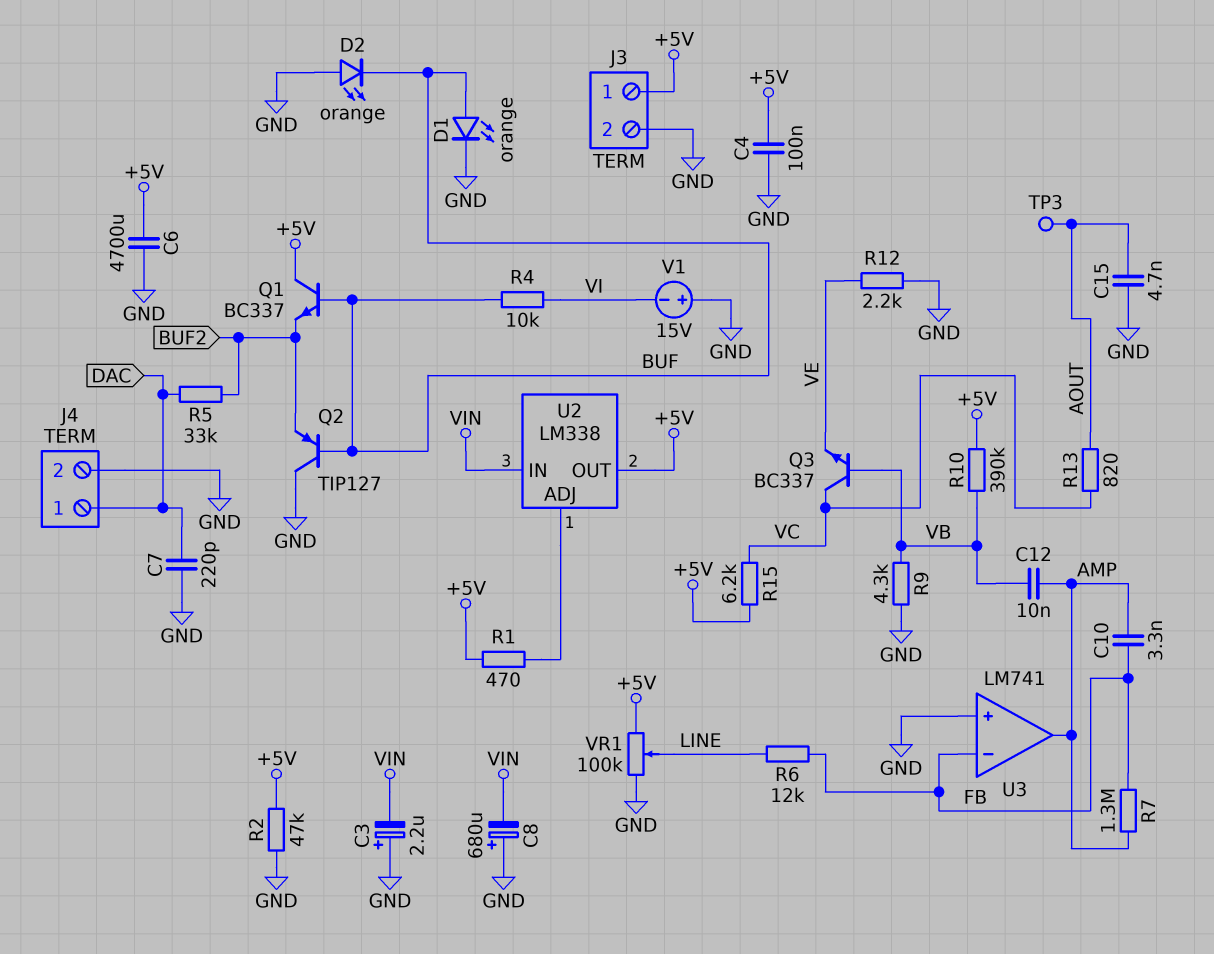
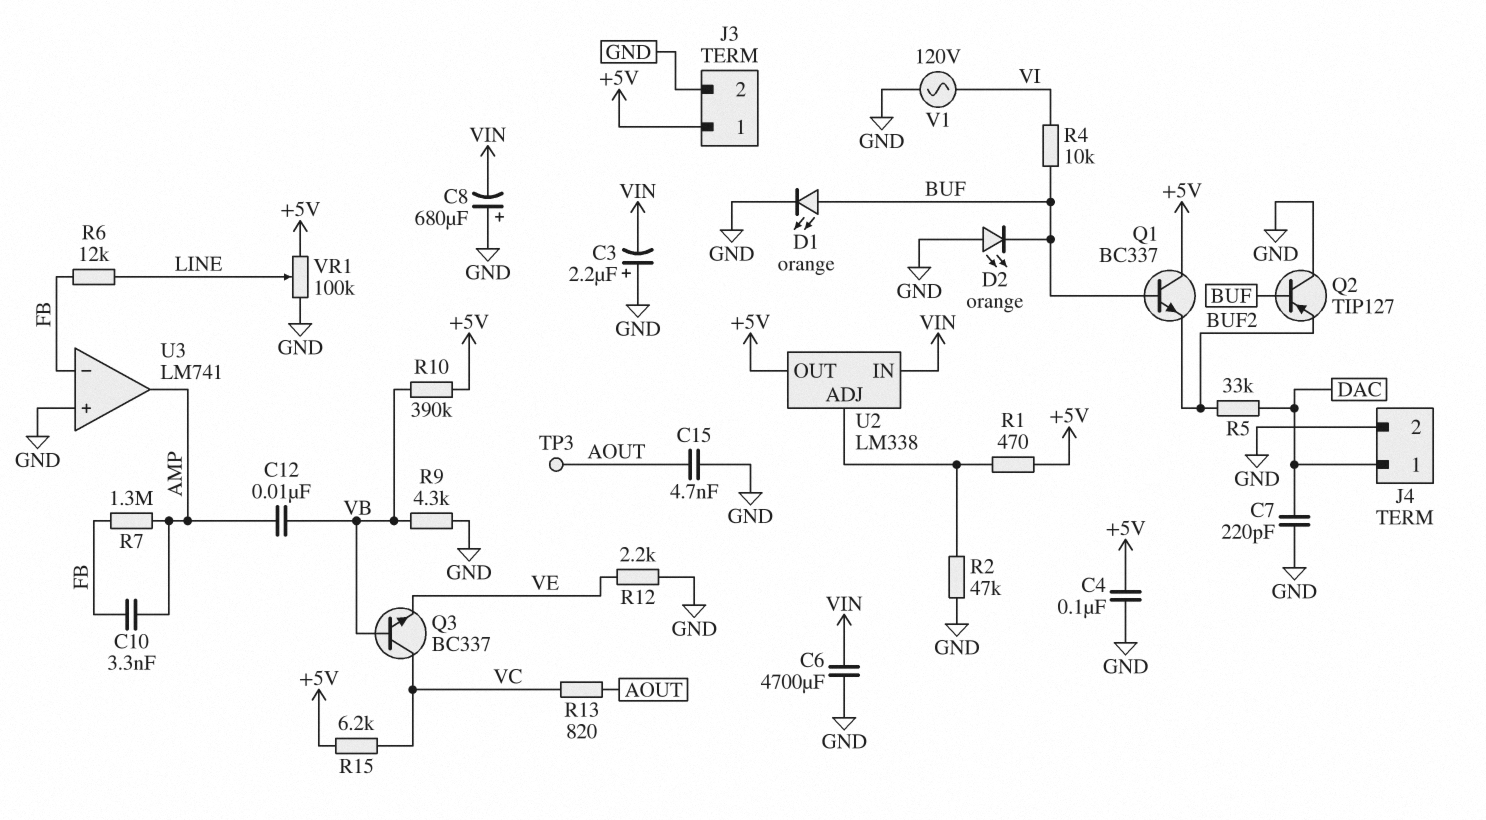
C6: 4700uF (+5V, GND) -> 4700uF (GND, VIN)
R2: 47k (+5V, GND) -> 47k (GND, U2/ADJ)
V1: 15V (plus GND, minus VI) -> AC 120V (GND, VI)

